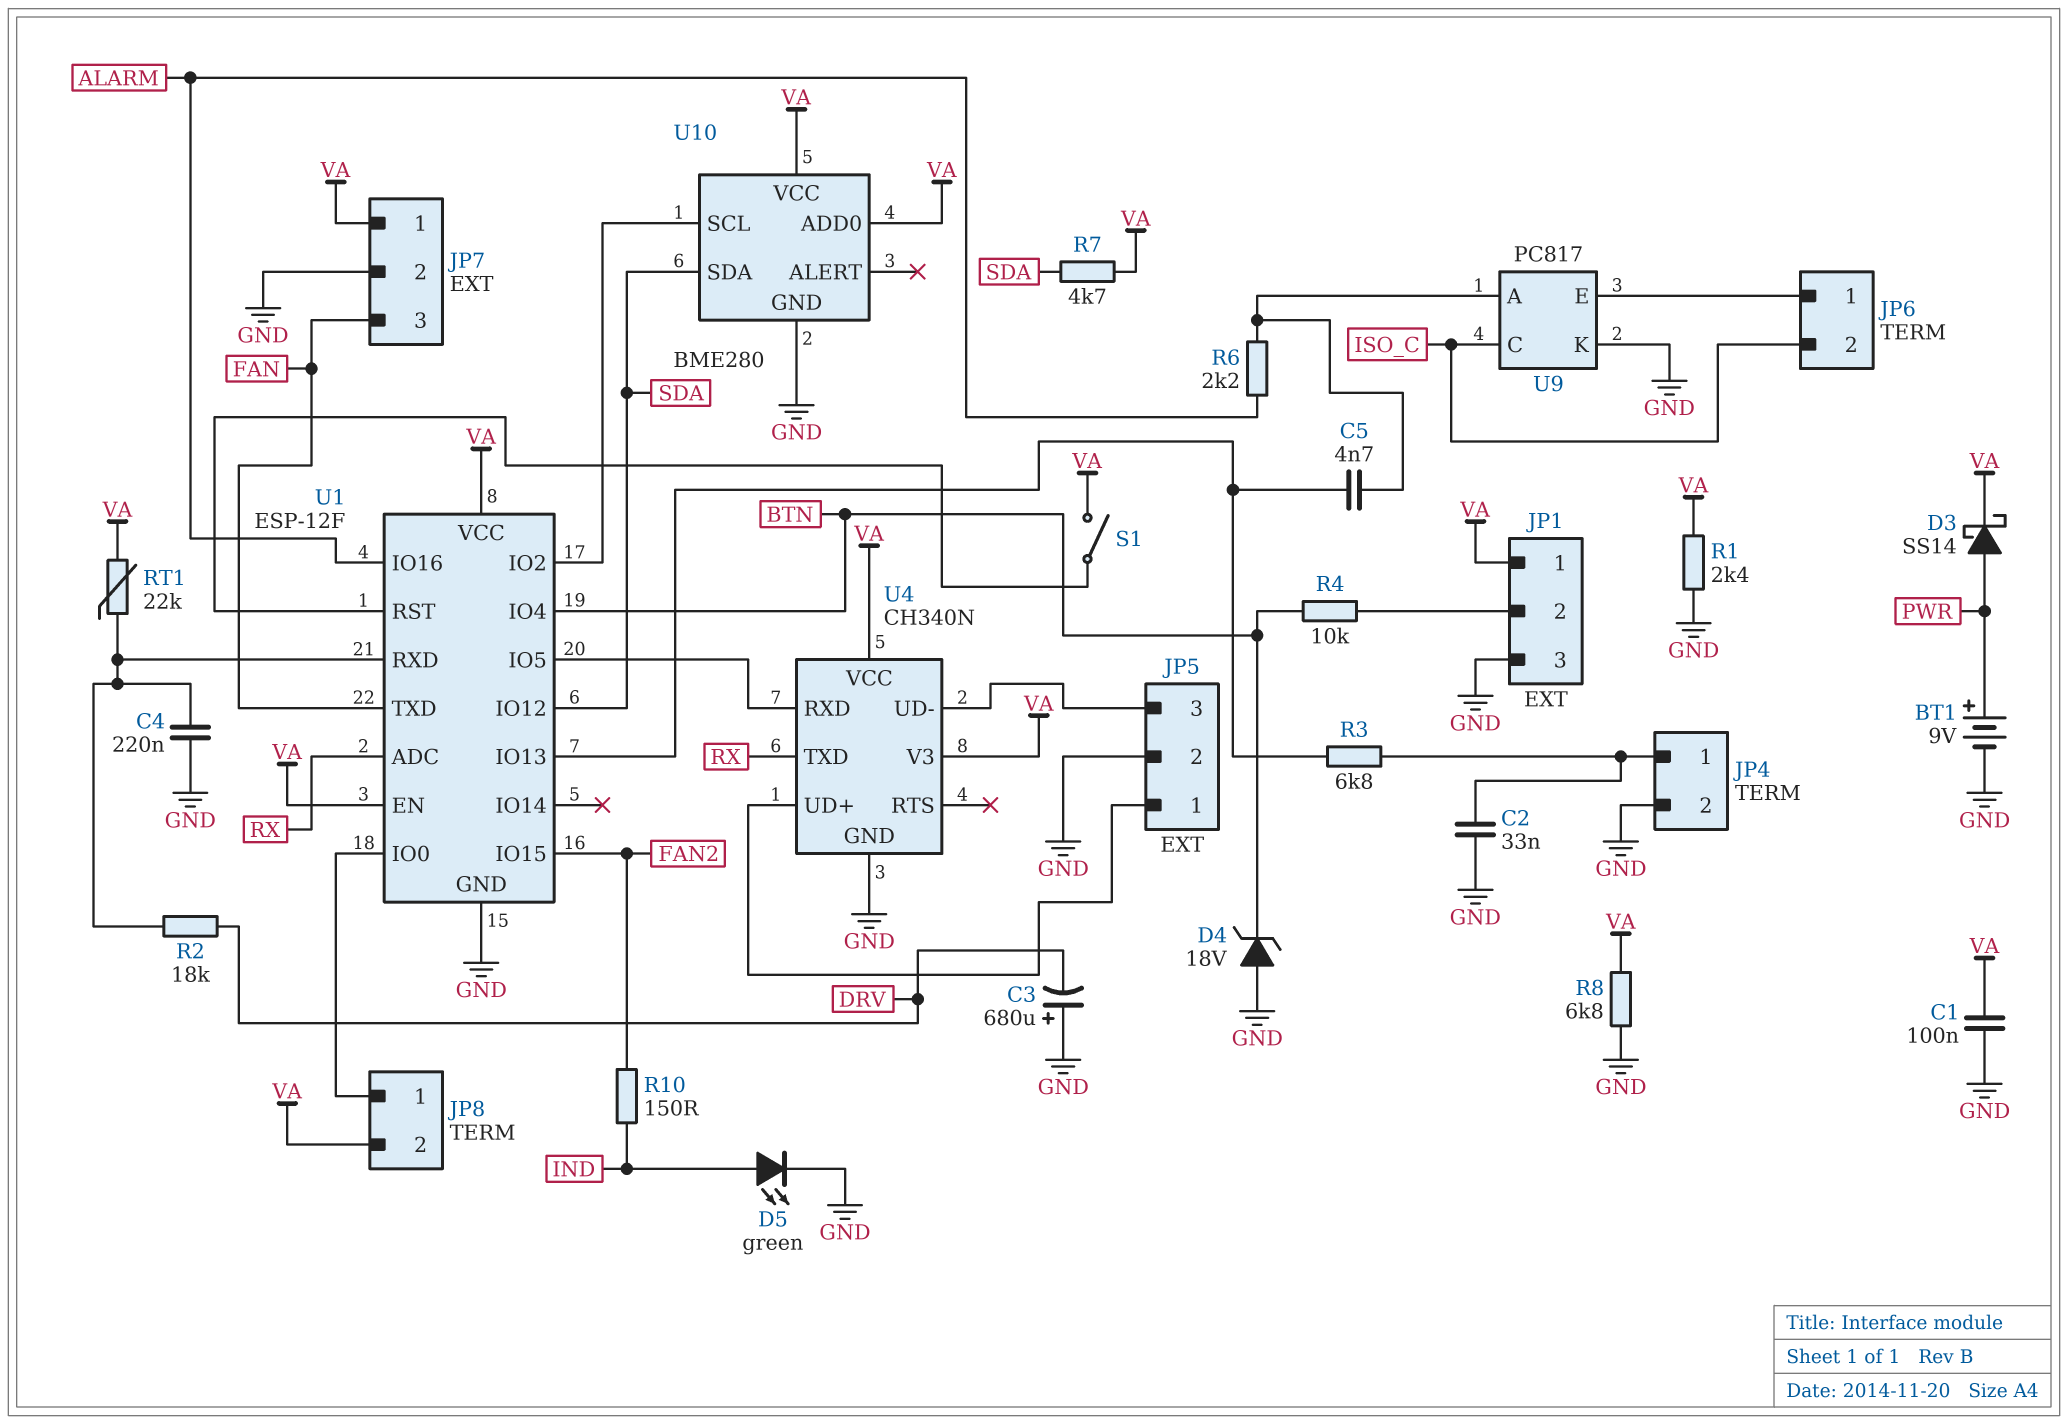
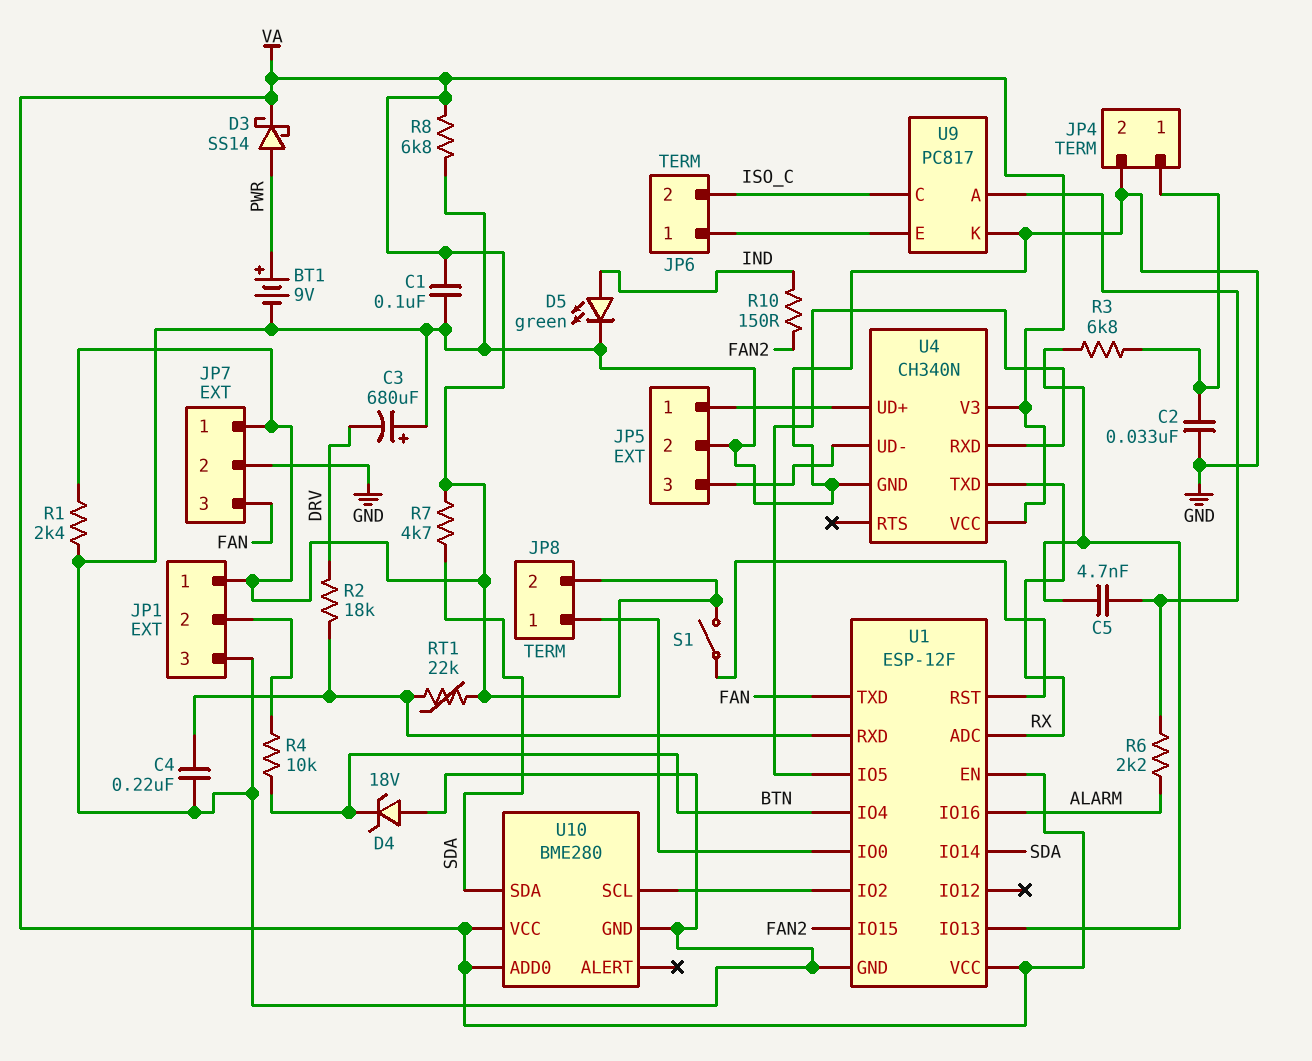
U1 pin IO12: SDA -> none
U1 pin IO14: none -> SDA

